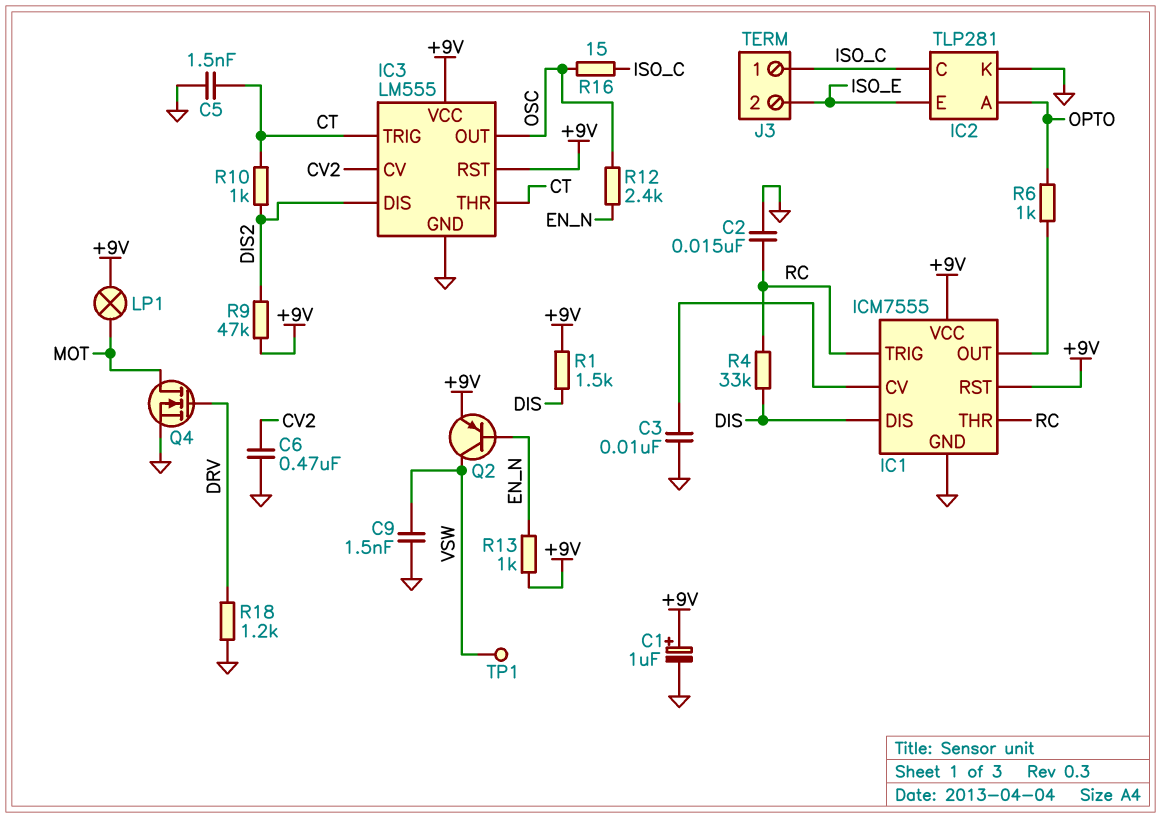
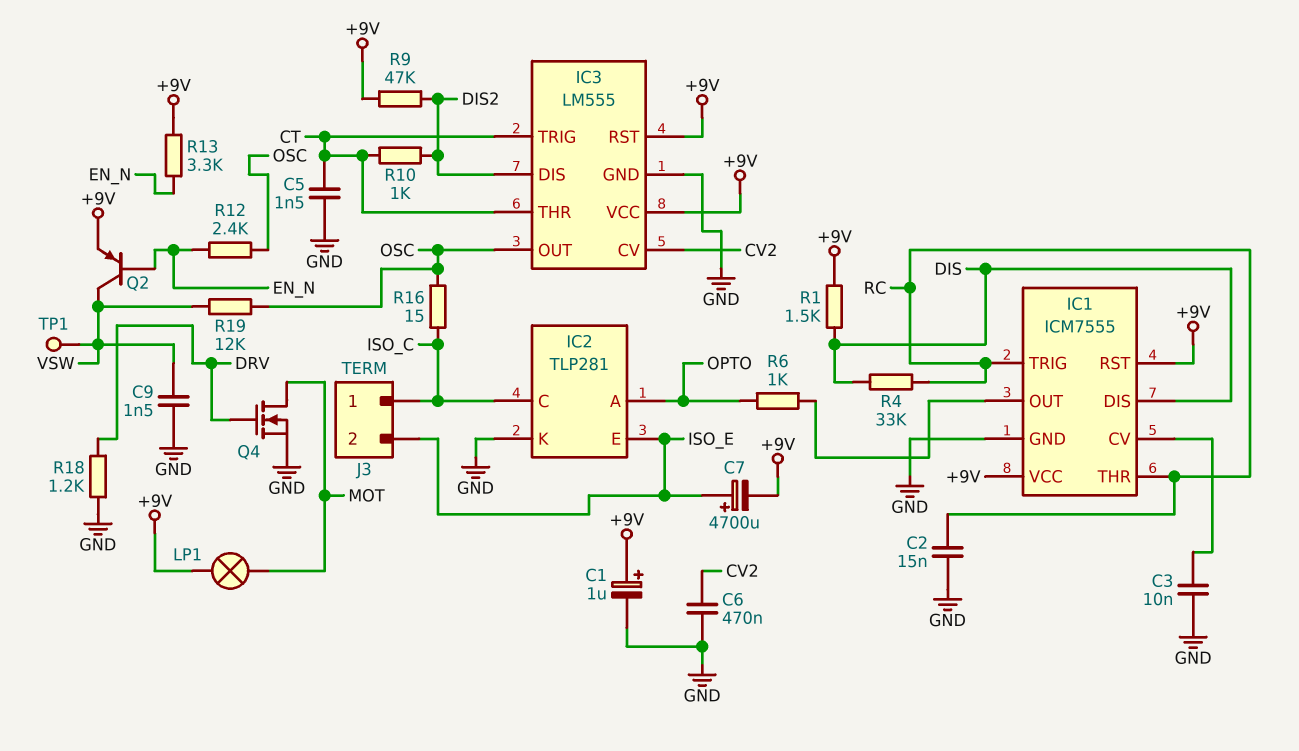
C7: none -> 4700uF (plus ISO_E, minus +9V)
R13: 1k (+9V, EN_N) -> 3.3k (+9V, EN_N)
R19: none -> 12k (OSC, VSW)

